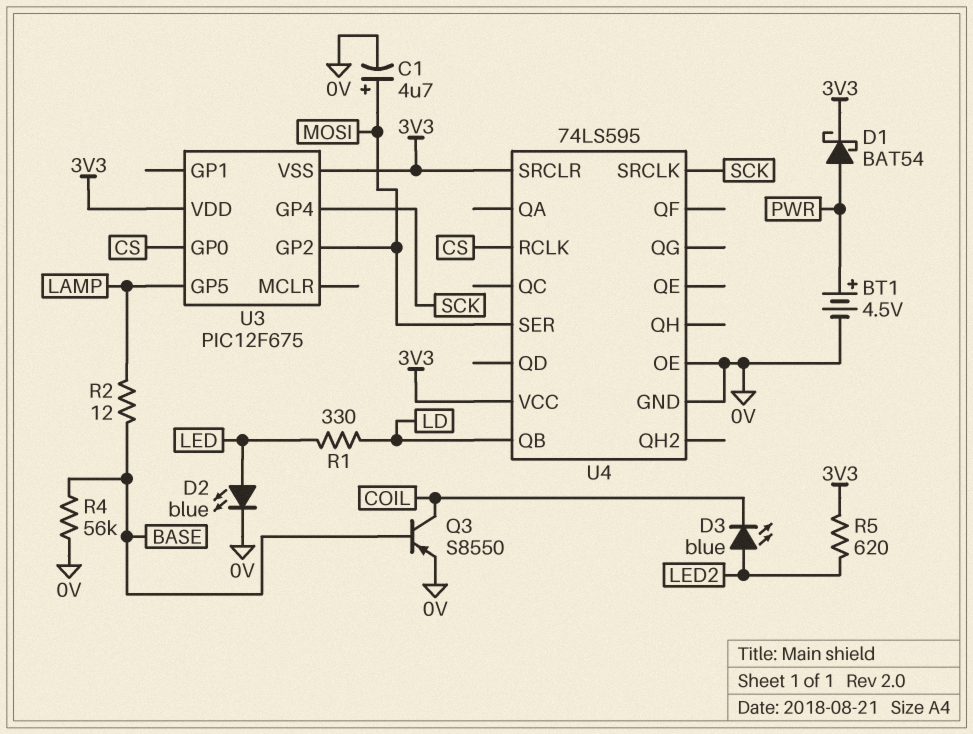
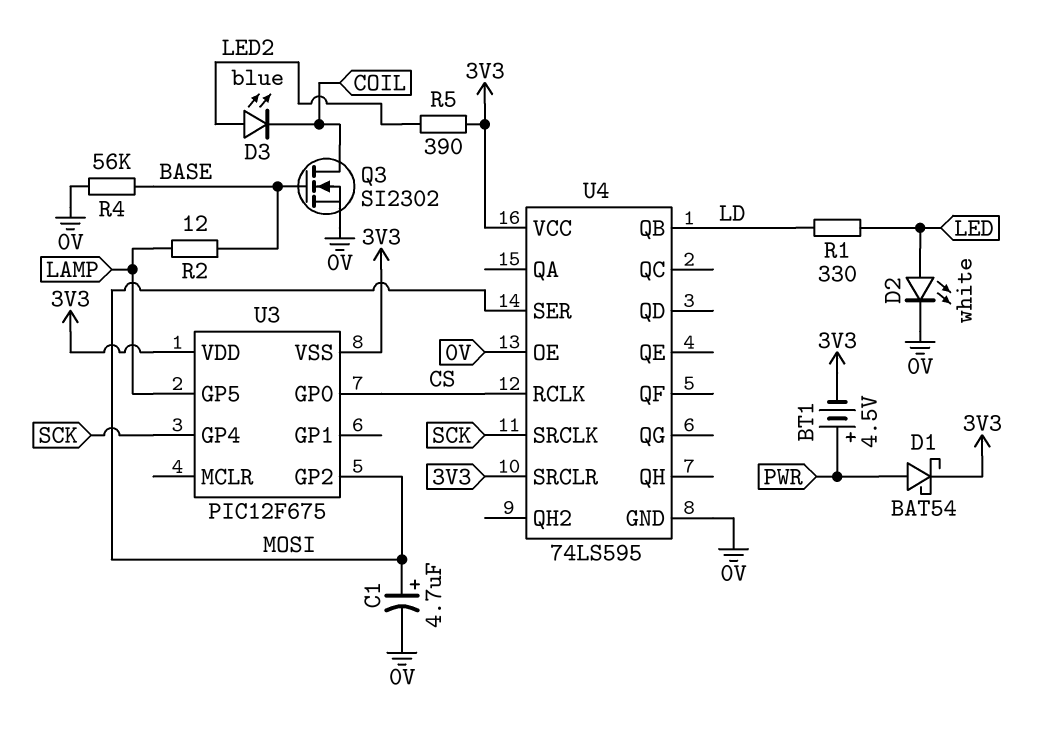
BT1: 4.5V (plus PWR, minus 0V) -> 4.5V (plus PWR, minus 3V3)
D2: LED blue (A LED, K 0V) -> LED white (A LED, K 0V)
Q3: PNP S8550 (B BASE, C COIL, E 0V) -> NMOS SI2302 (G BASE, D COIL, S 0V)
R5: 620 (3V3, LED2) -> 390 (3V3, LED2)

